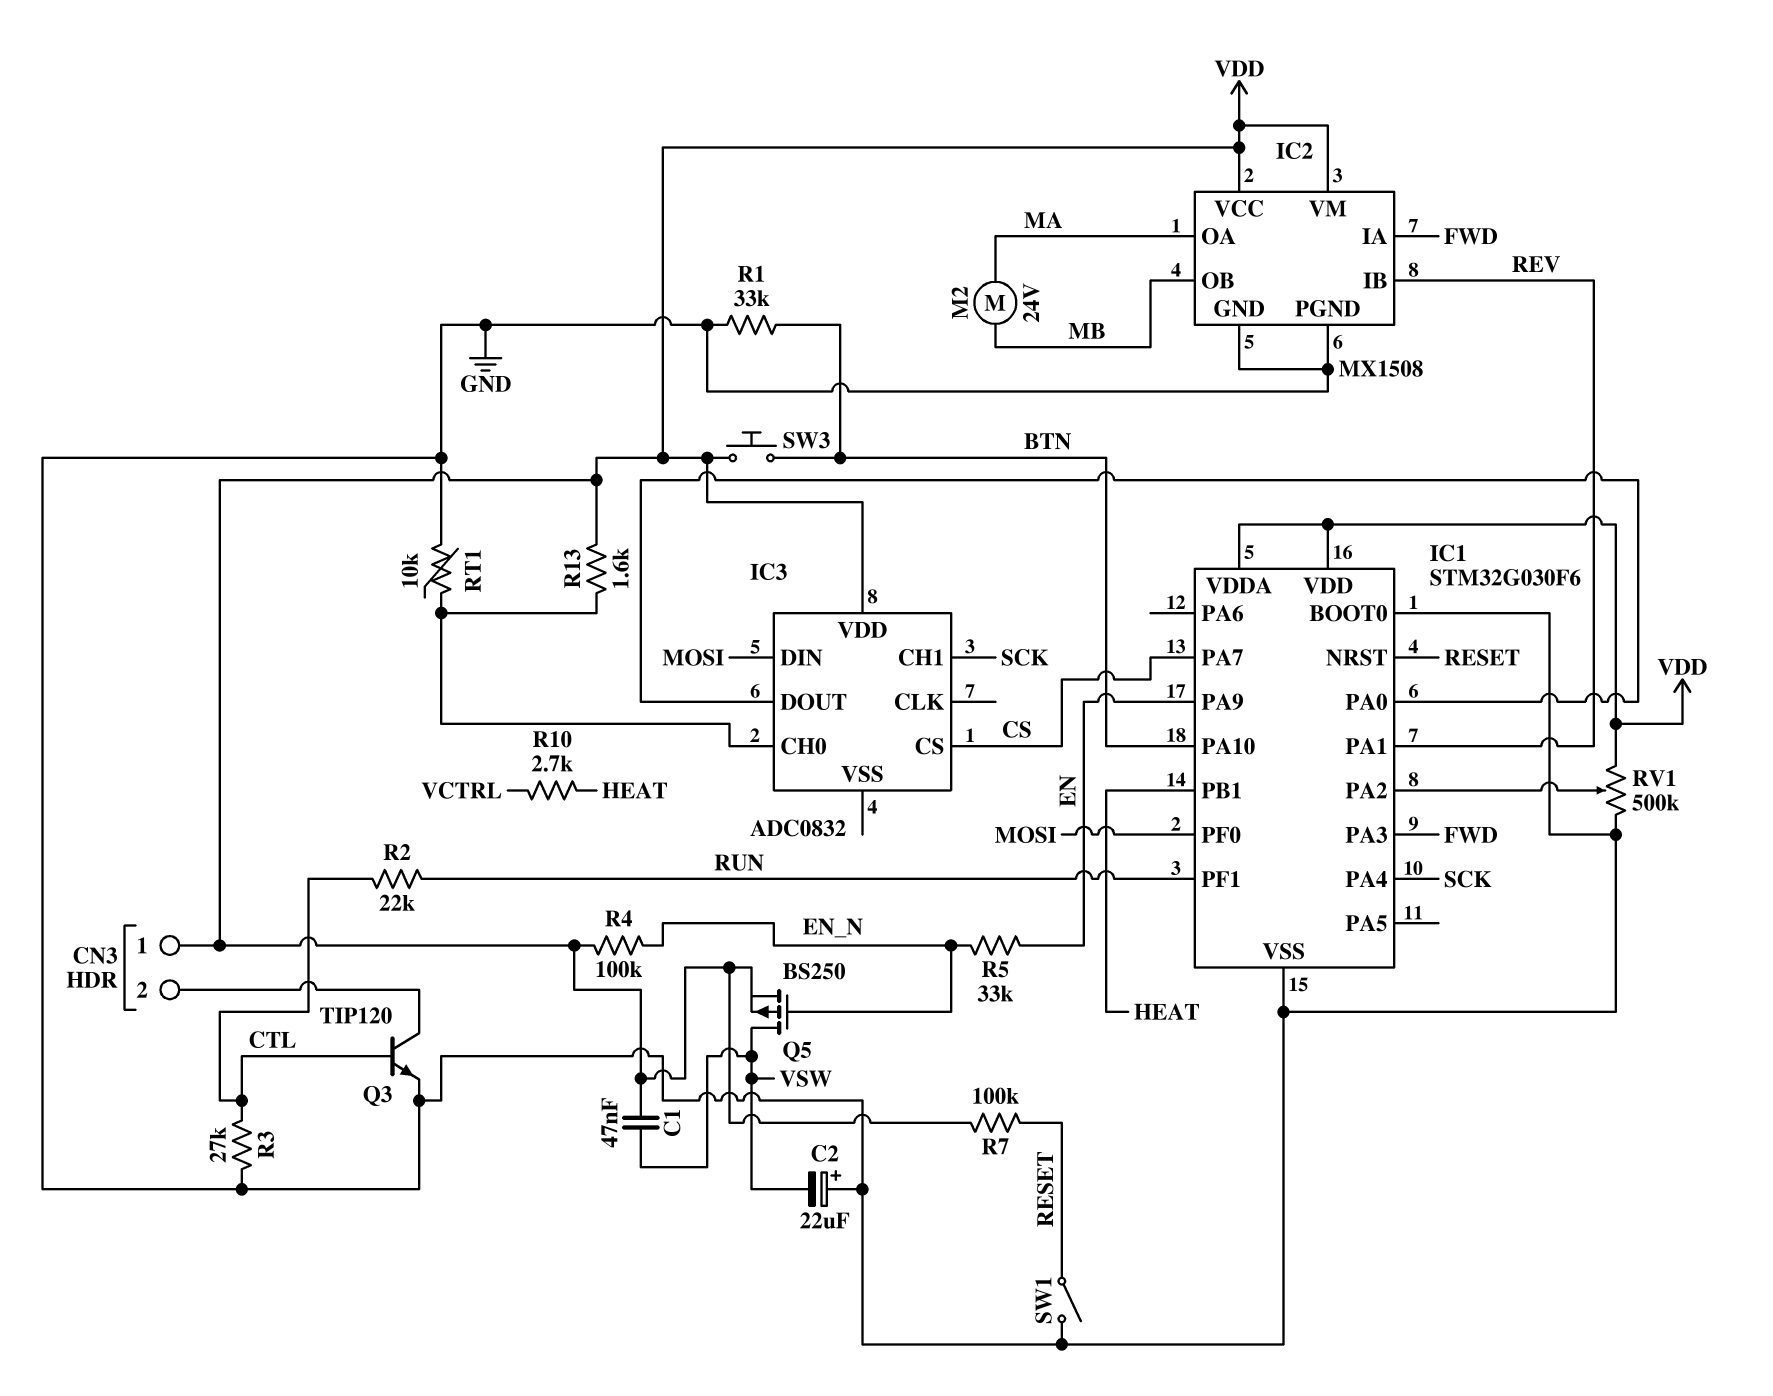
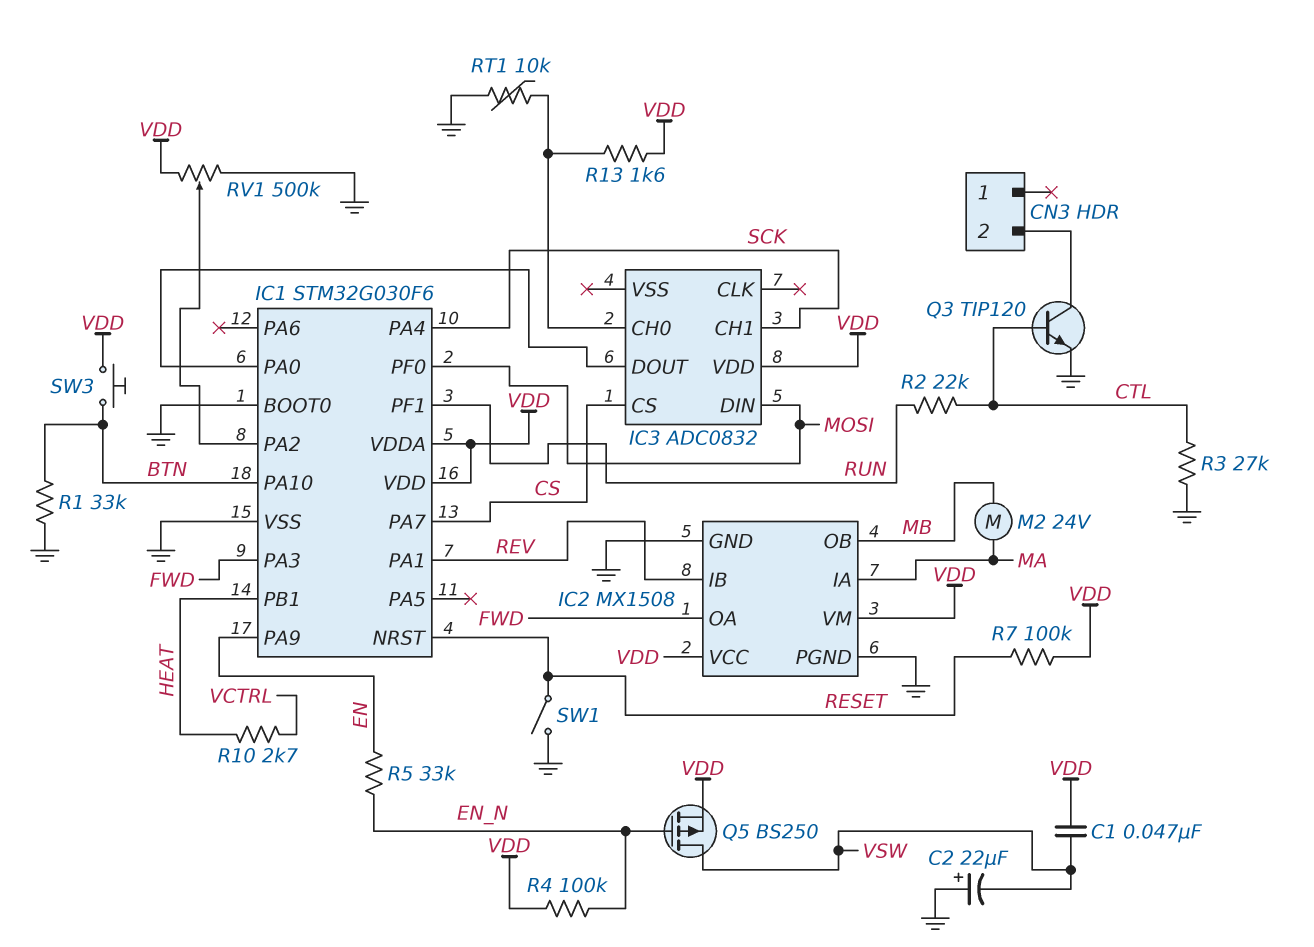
CN3 pin 1: VDD -> none
IC2 pin IA: FWD -> MA
IC2 pin OA: MA -> FWD

